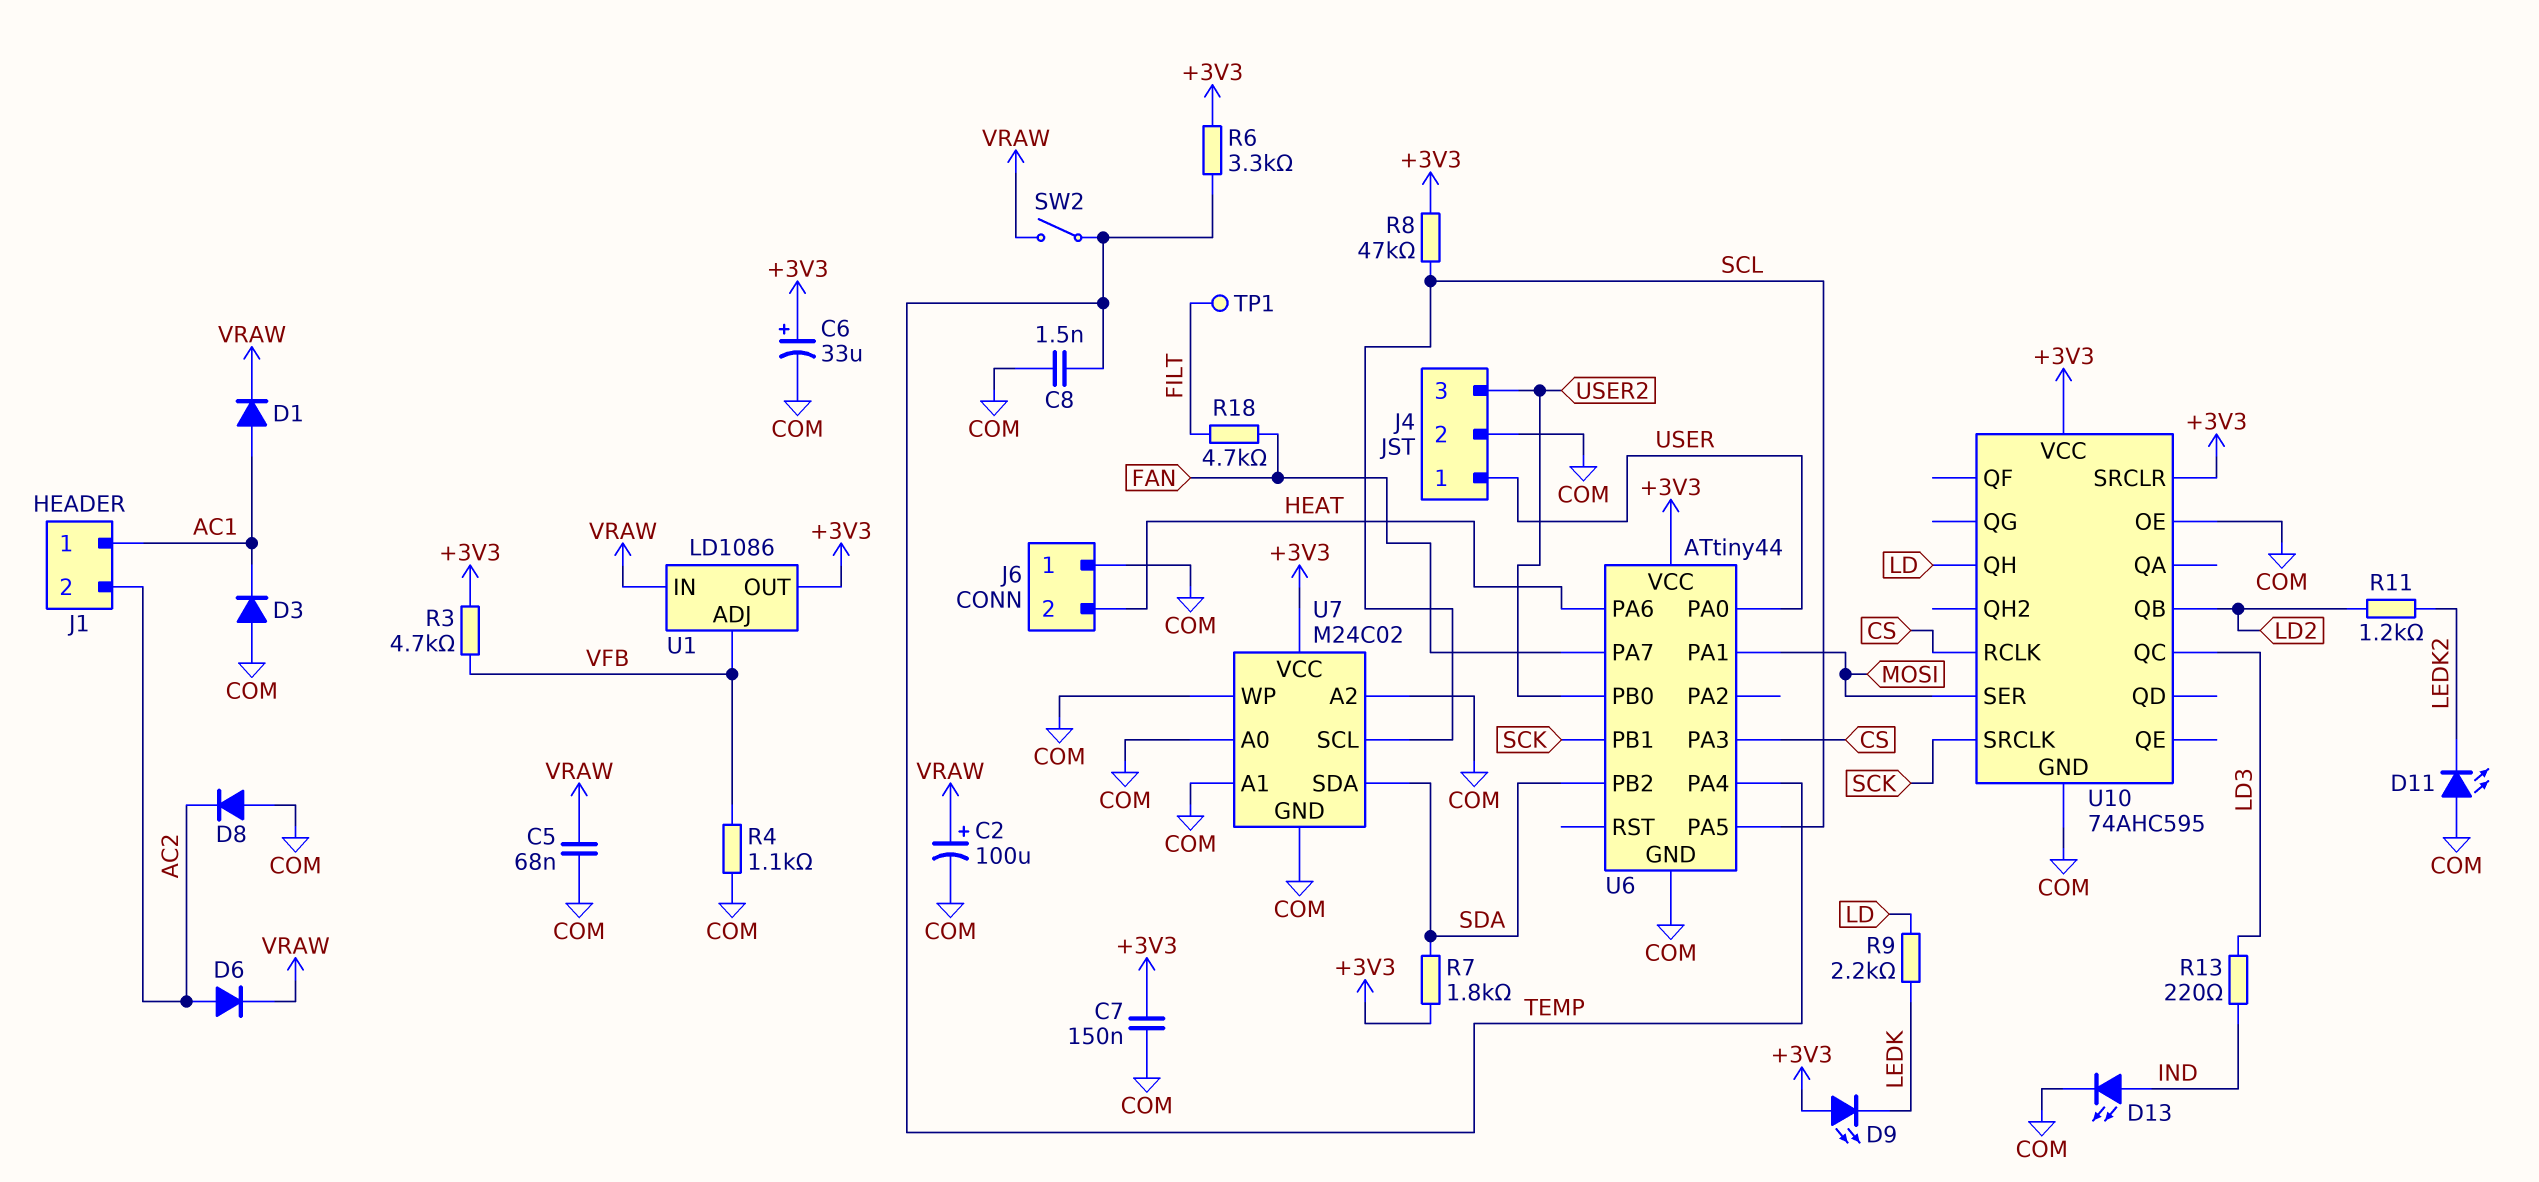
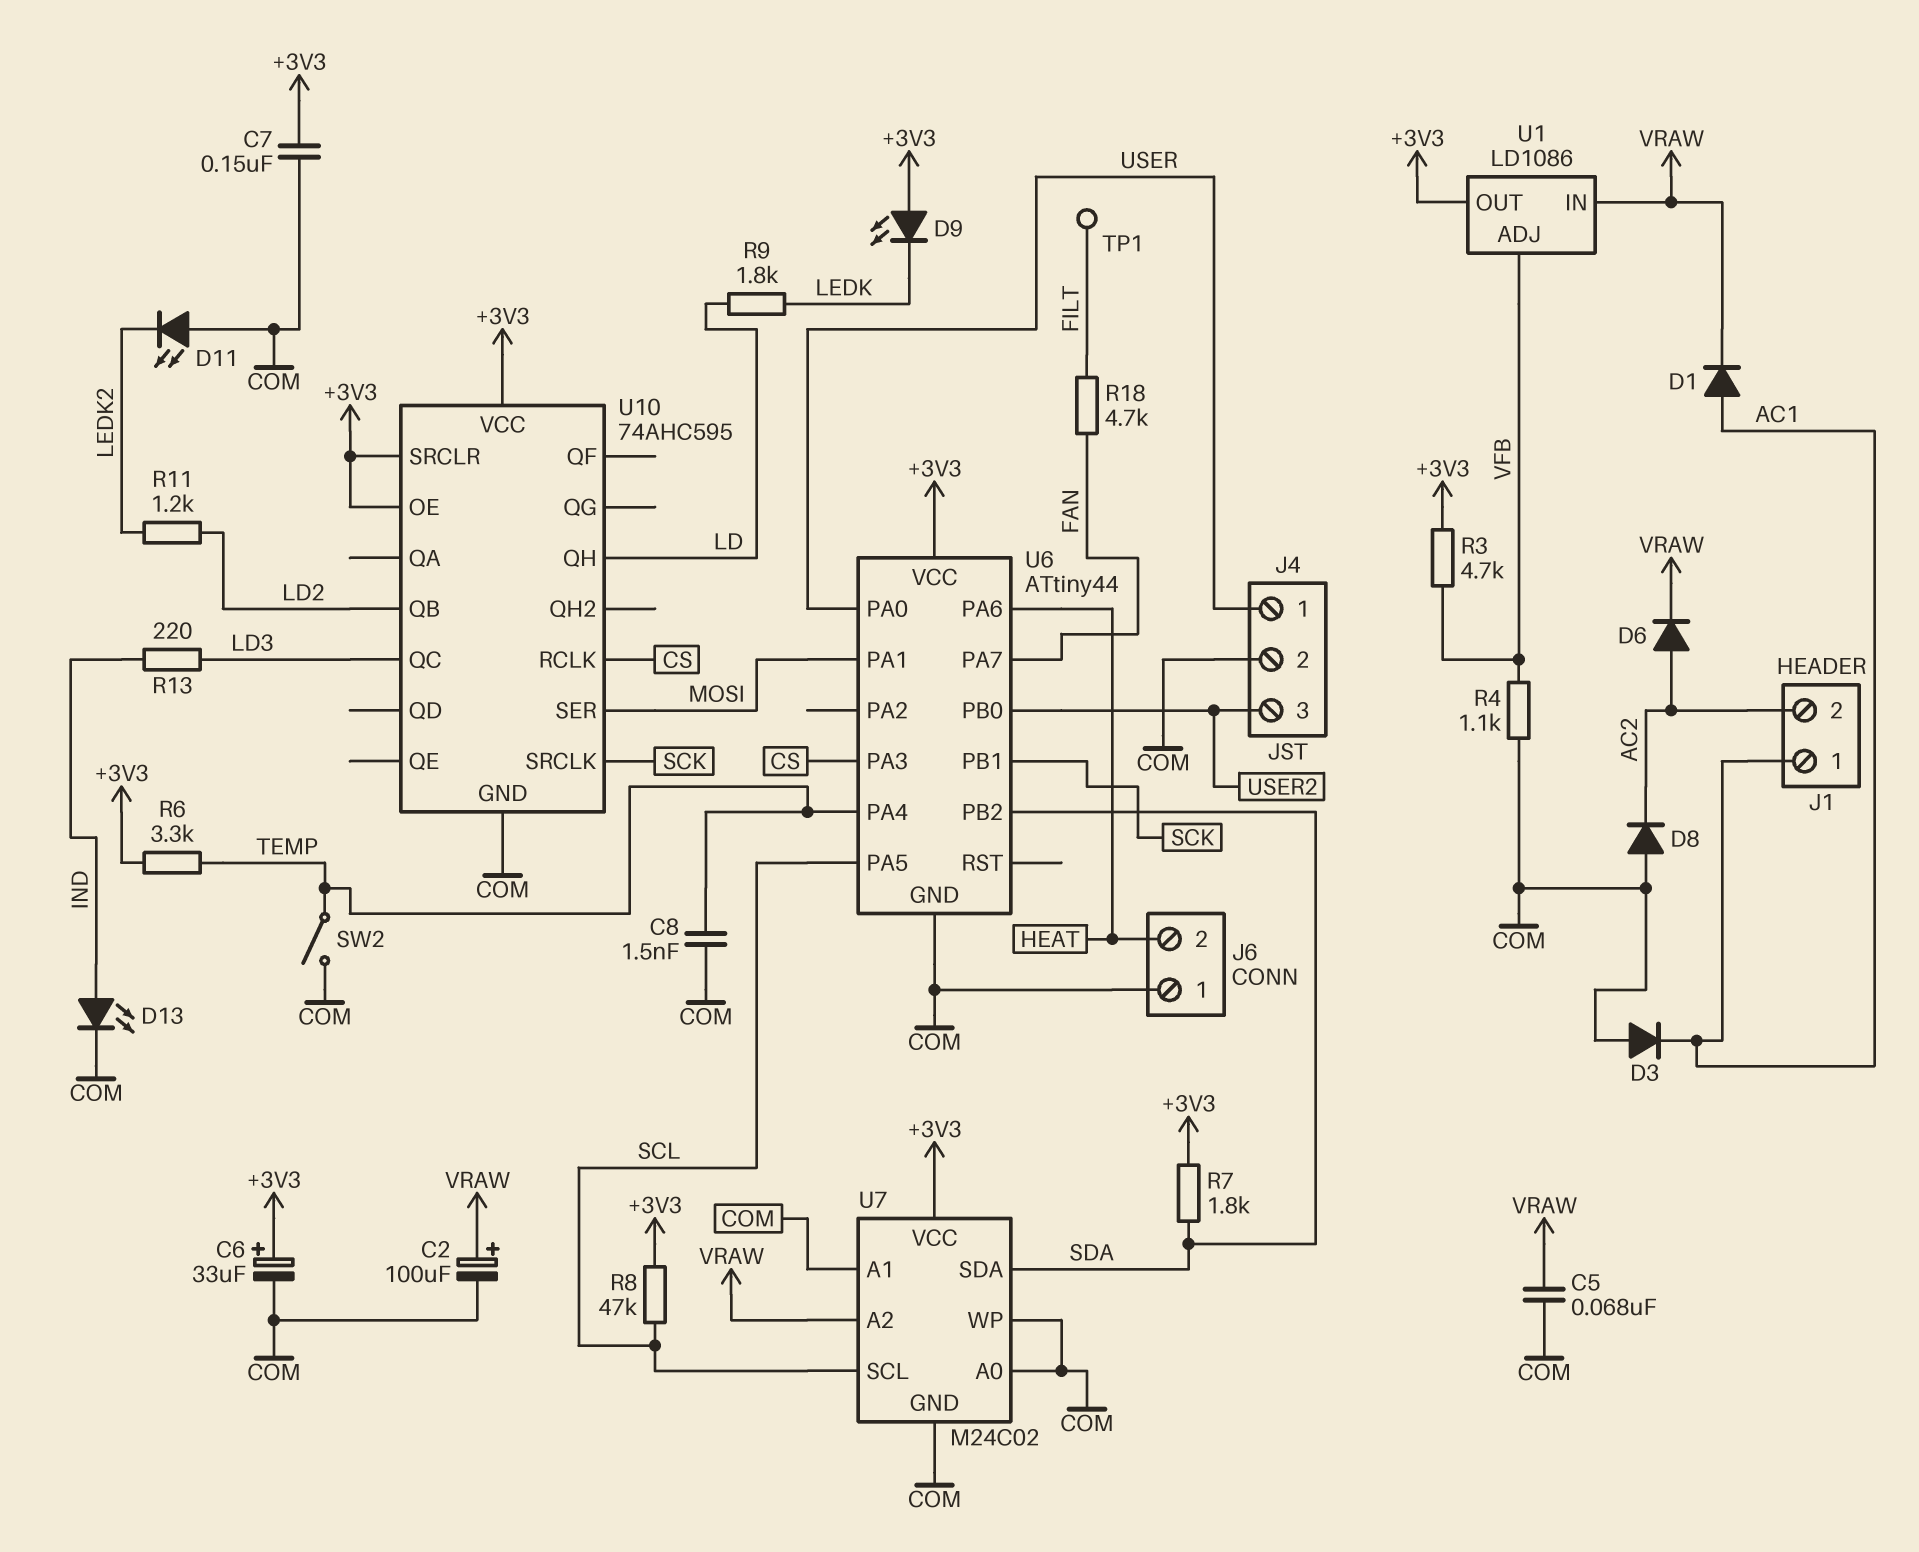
R9: 2.2k (LD, LEDK) -> 1.8k (LD, LEDK)
SW2: switch (TEMP, VRAW) -> switch (COM, TEMP)
U7 pin A2: COM -> VRAW
U10 pin OE: COM -> +3V3

